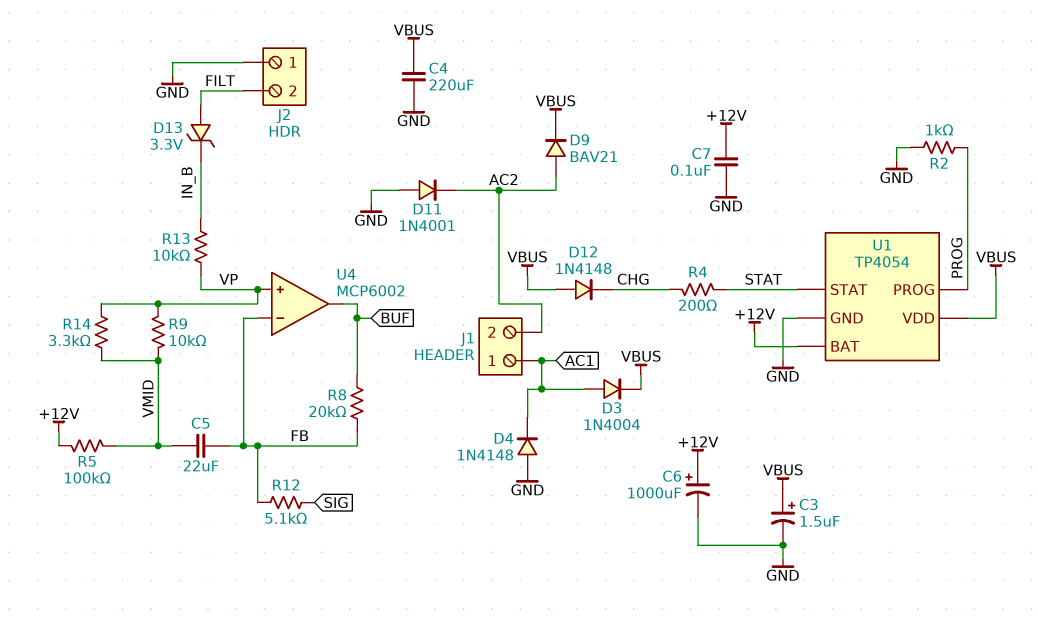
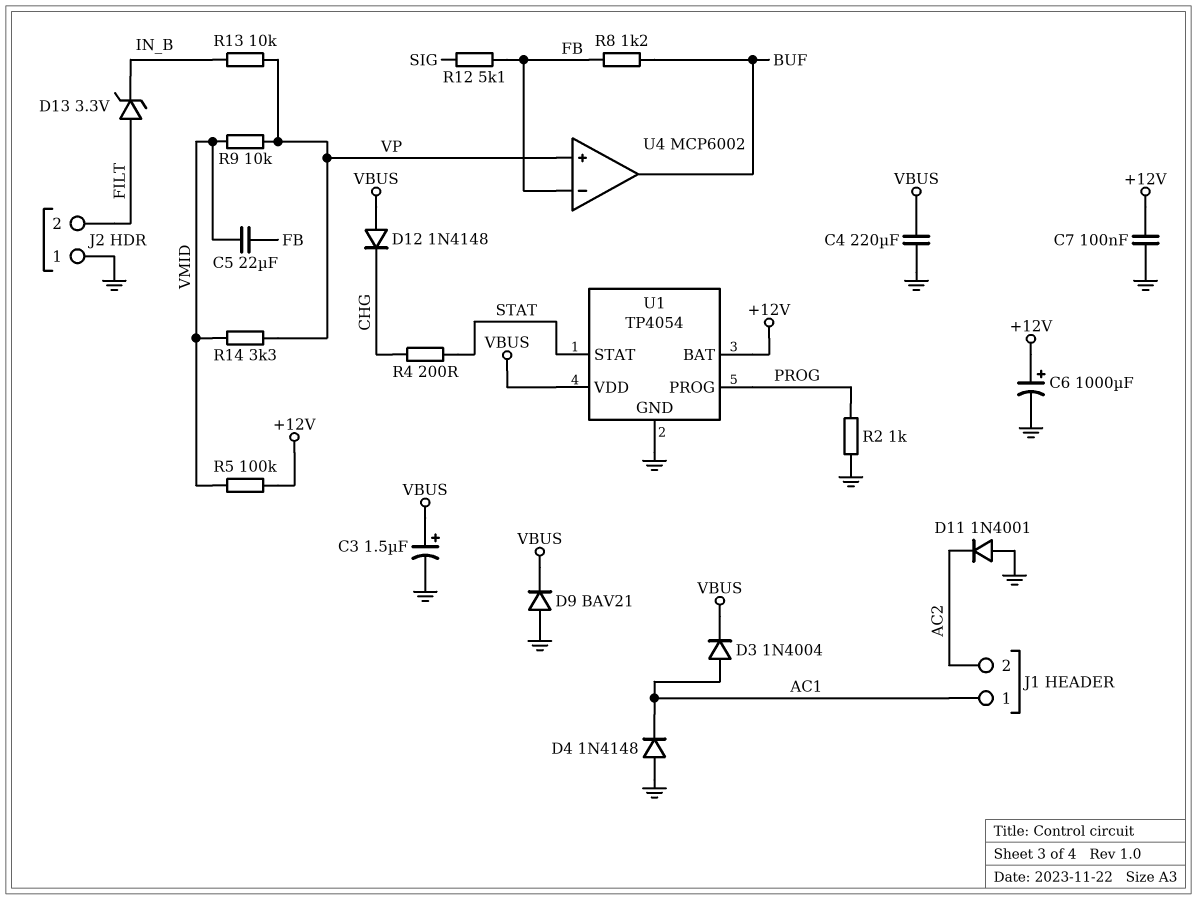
D9: diode BAV21 (A AC2, K VBUS) -> diode BAV21 (A GND, K VBUS)
R8: 20k (BUF, FB) -> 1.2k (BUF, FB)

